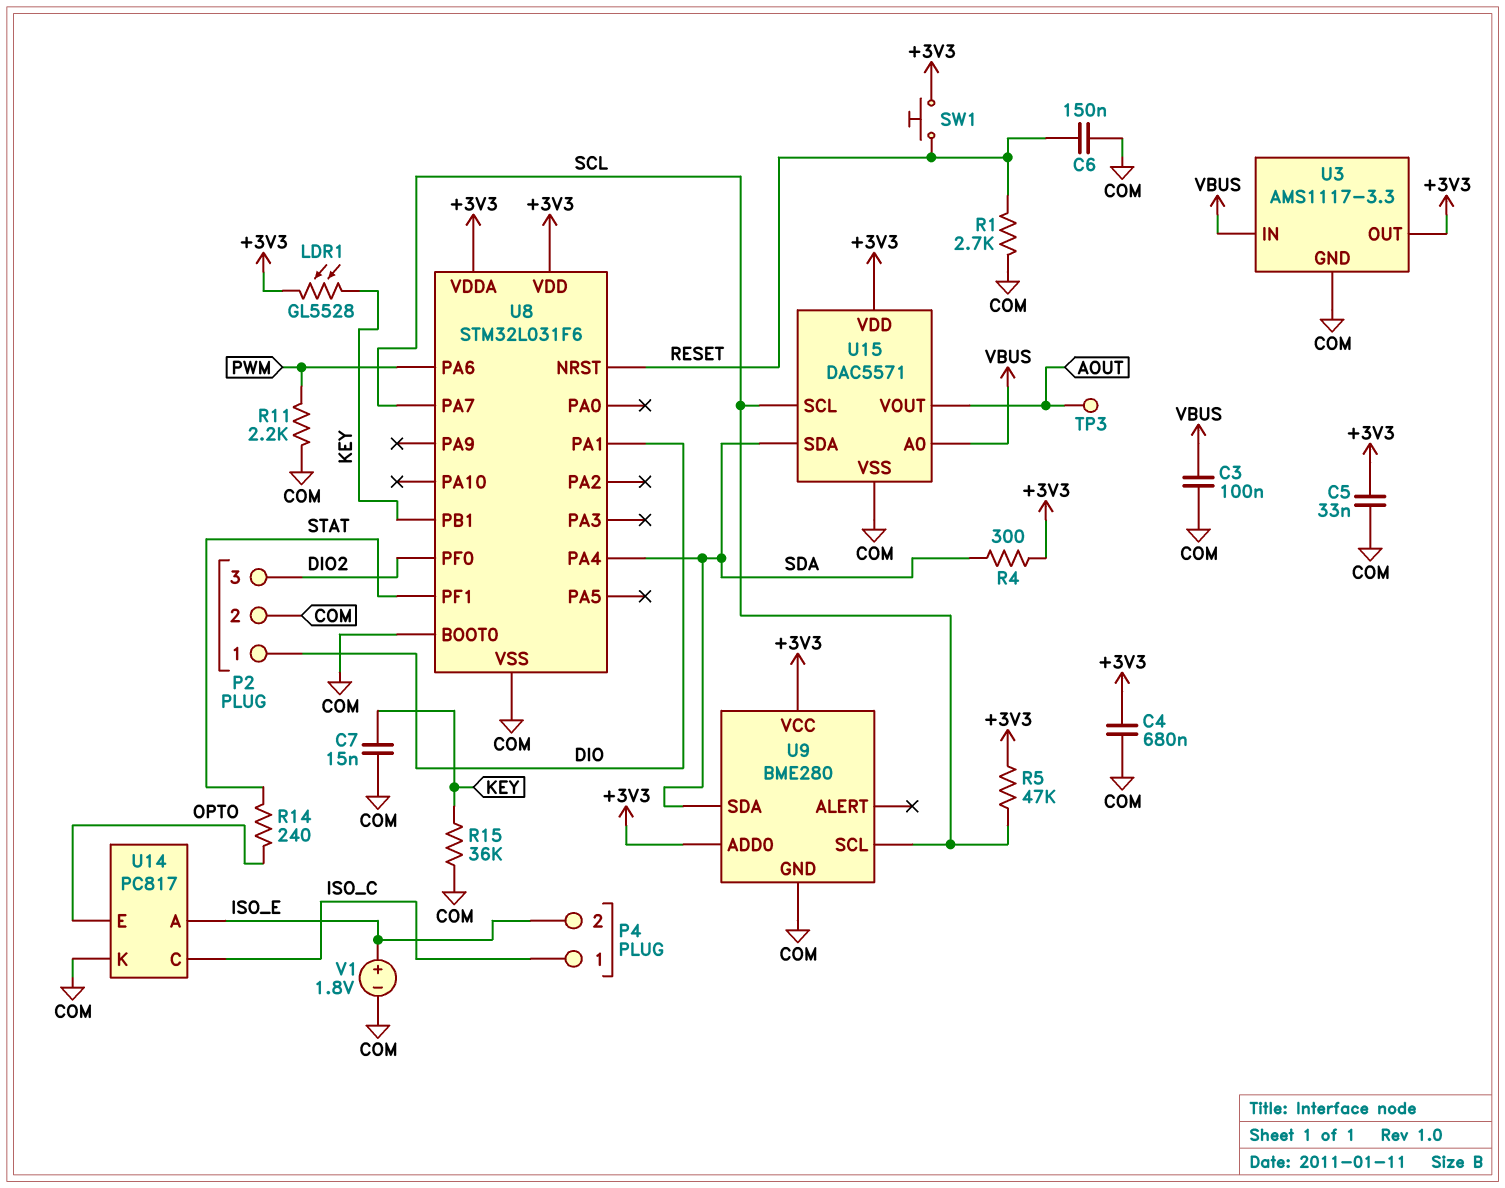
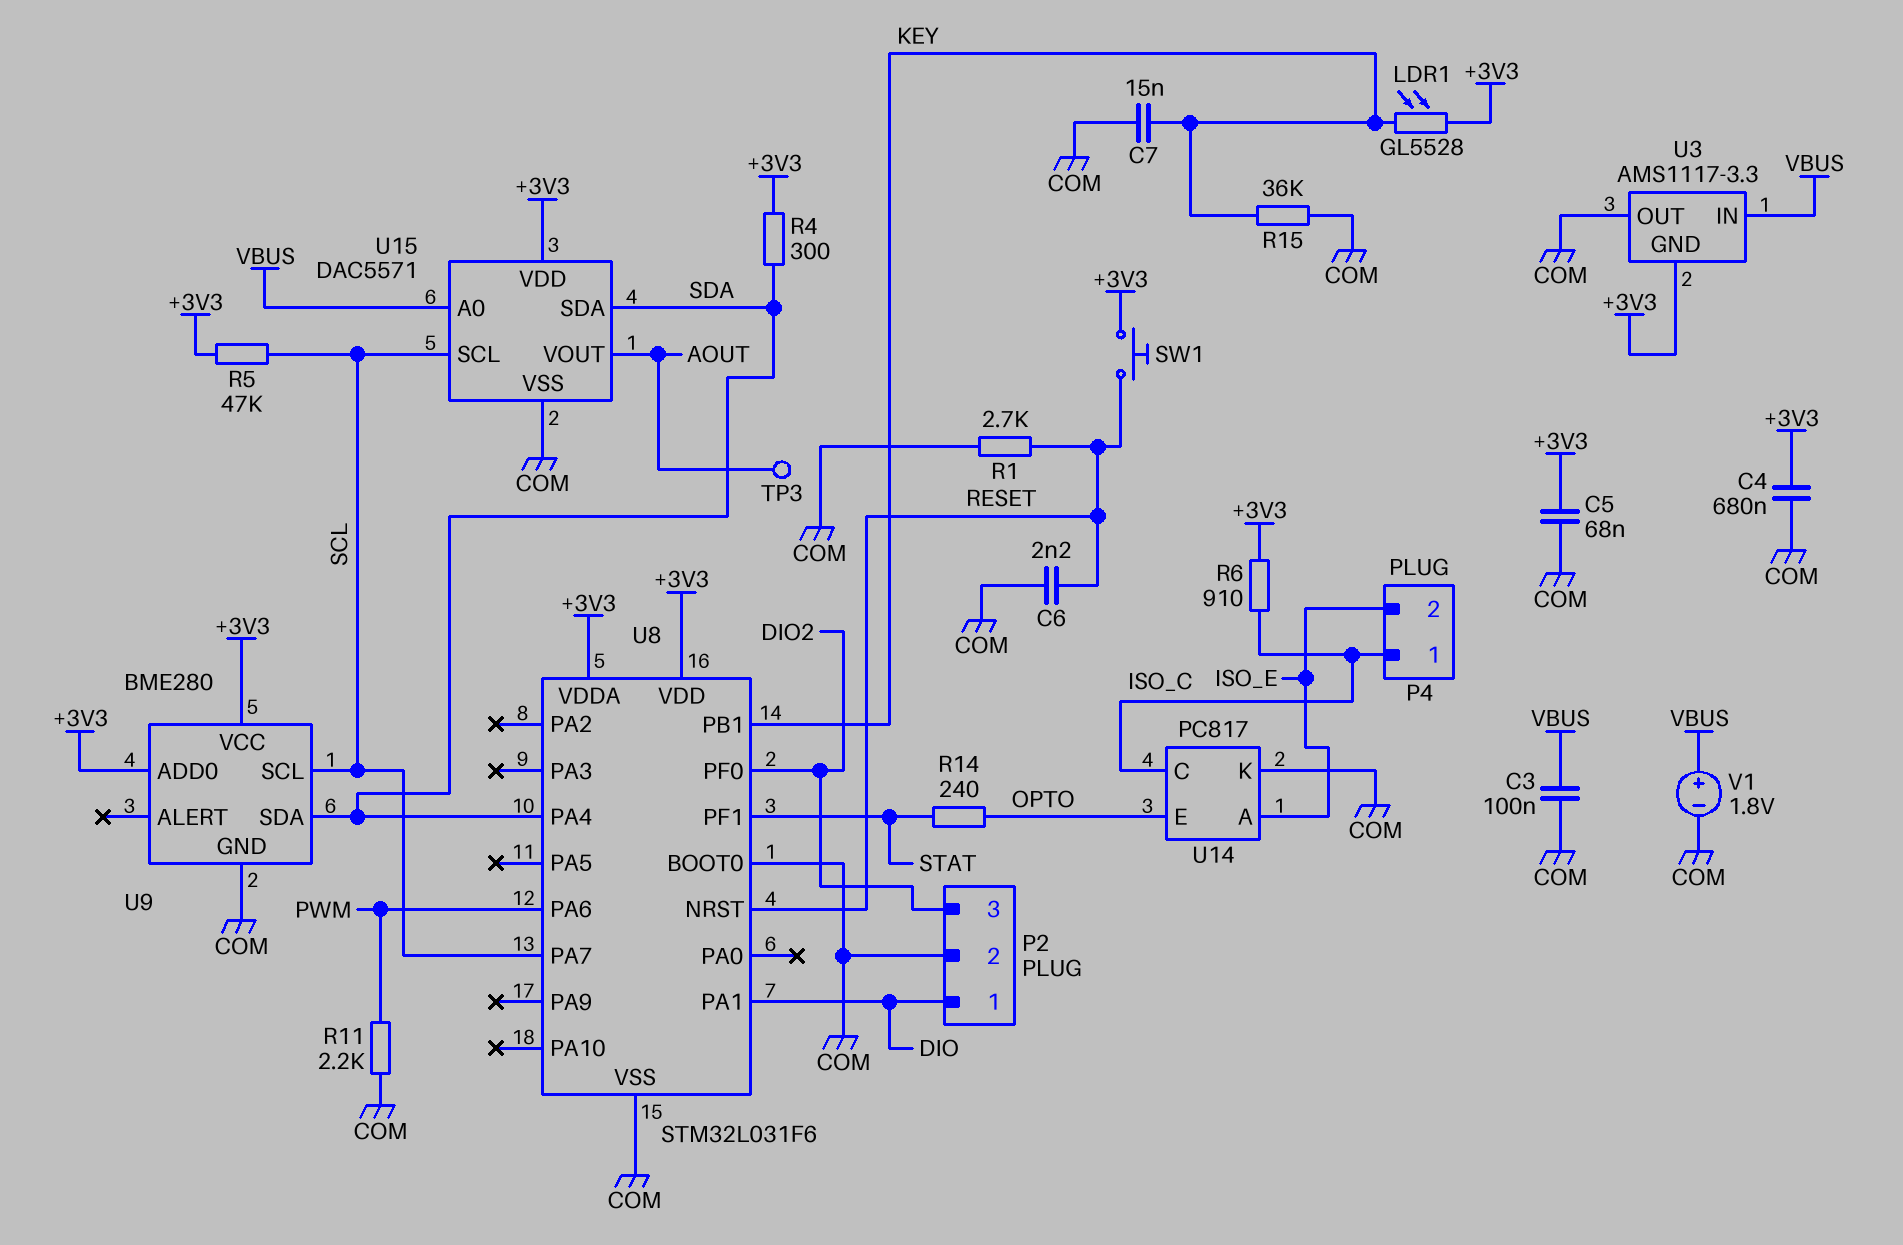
C5: 33nF (+3V3, COM) -> 68nF (+3V3, COM)
C6: 150nF (COM, RESET) -> 2.2nF (COM, RESET)
R6: none -> 910 (+3V3, ISO_C)
U3 pin GND: COM -> +3V3
U3 pin OUT: +3V3 -> COM
V1: 1.8V (plus ISO_E, minus COM) -> 1.8V (plus VBUS, minus COM)

